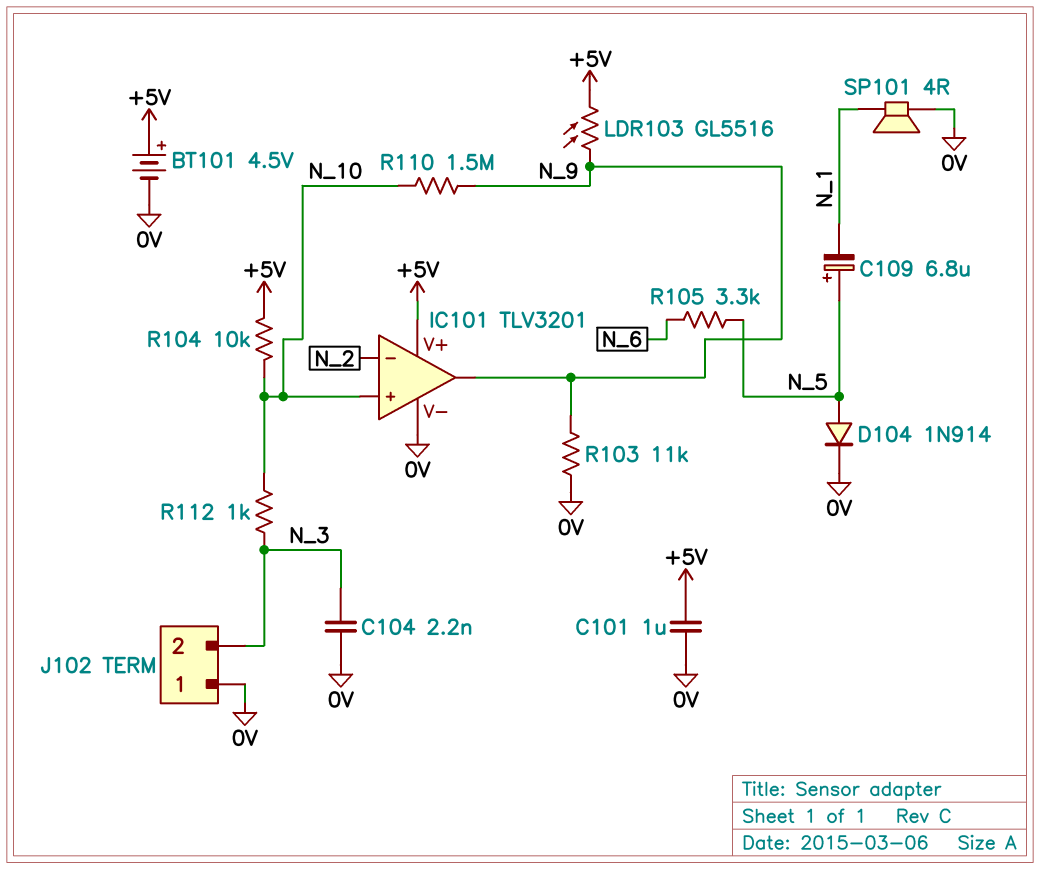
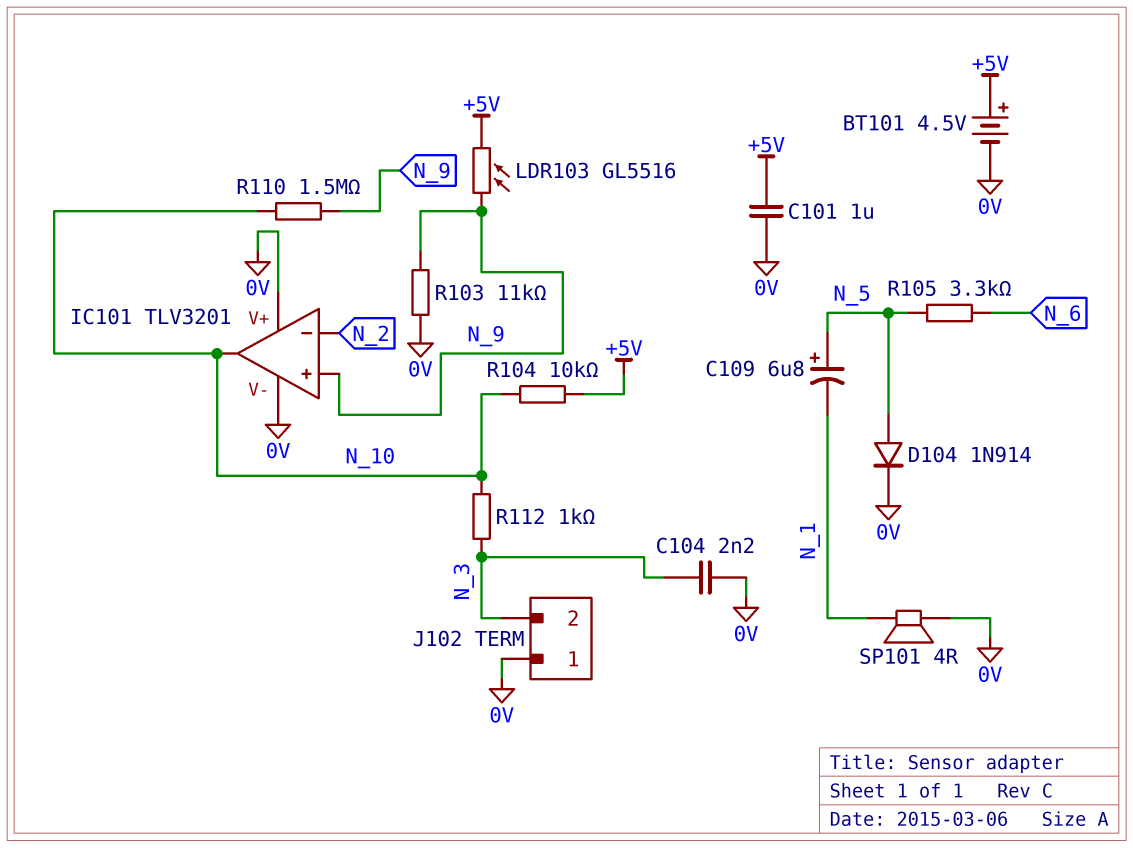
IC101 pin V+: +5V -> 0V
IC101 pin in+: N_10 -> N_9
IC101 pin out: N_9 -> N_10

